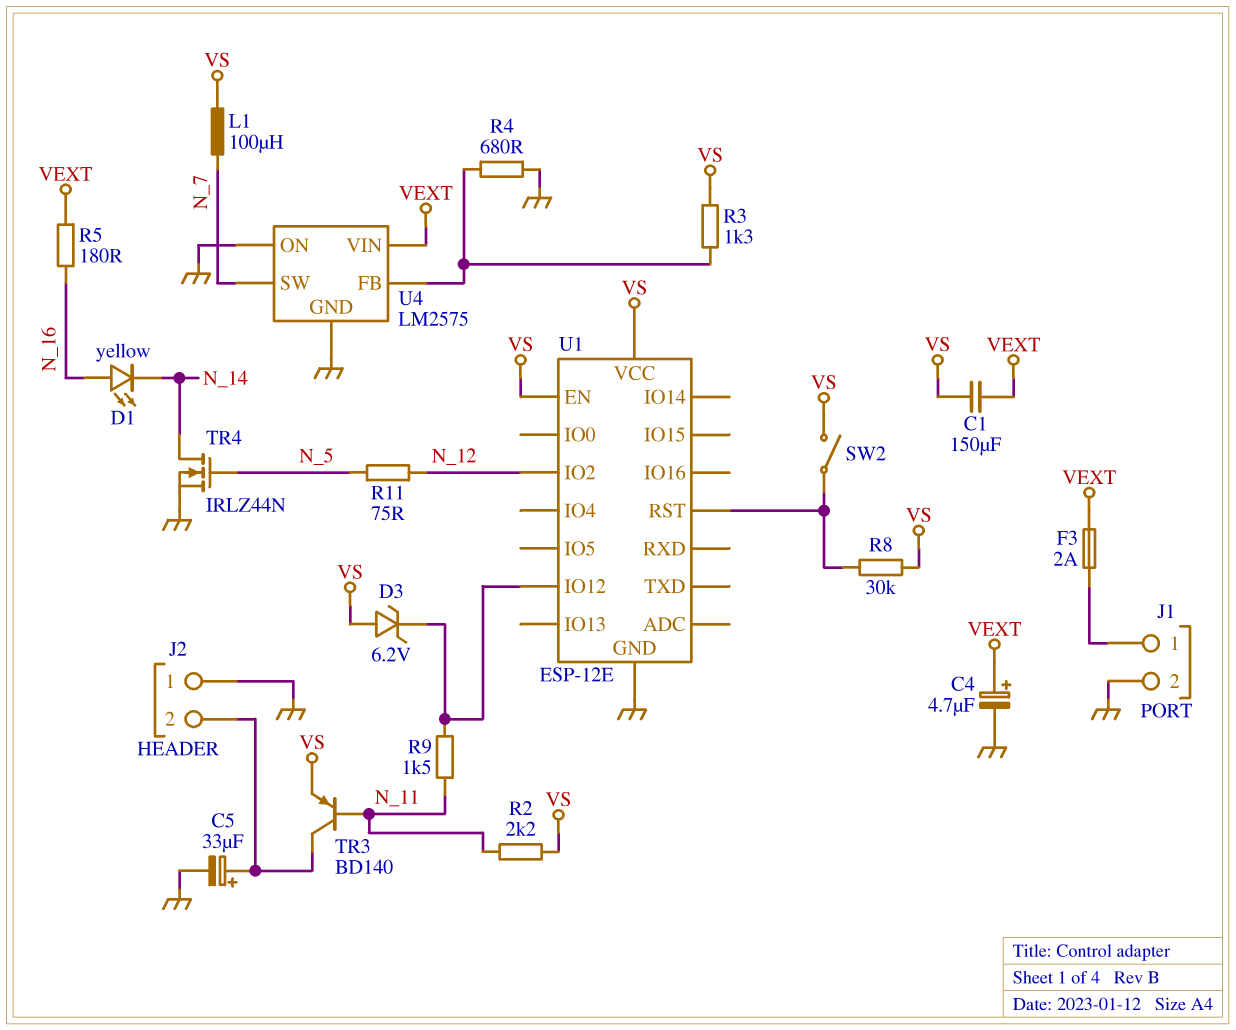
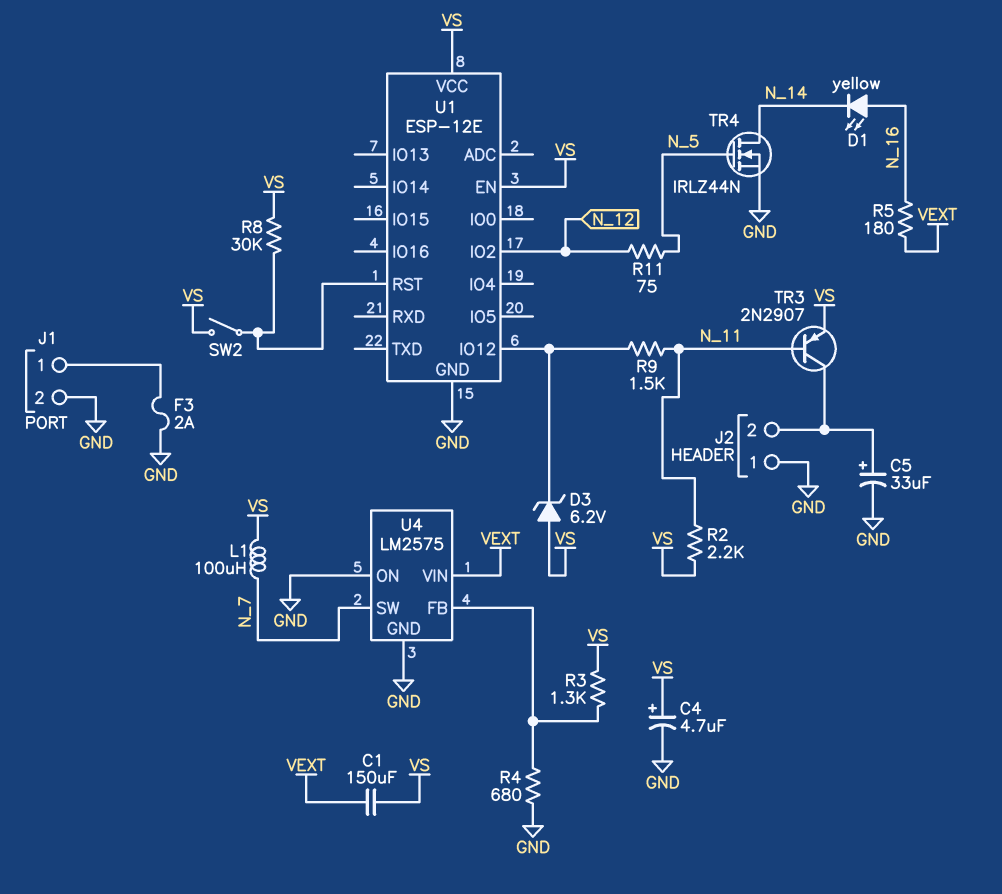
C4: 4.7uF (plus VEXT, minus GND) -> 4.7uF (plus VS, minus GND)
F3: 2A (J1/1, VEXT) -> 2A (GND, J1/1)
TR3: PNP BD140 (B N_11, C J2/2, E VS) -> PNP 2N2907 (B N_11, C J2/2, E VS)

